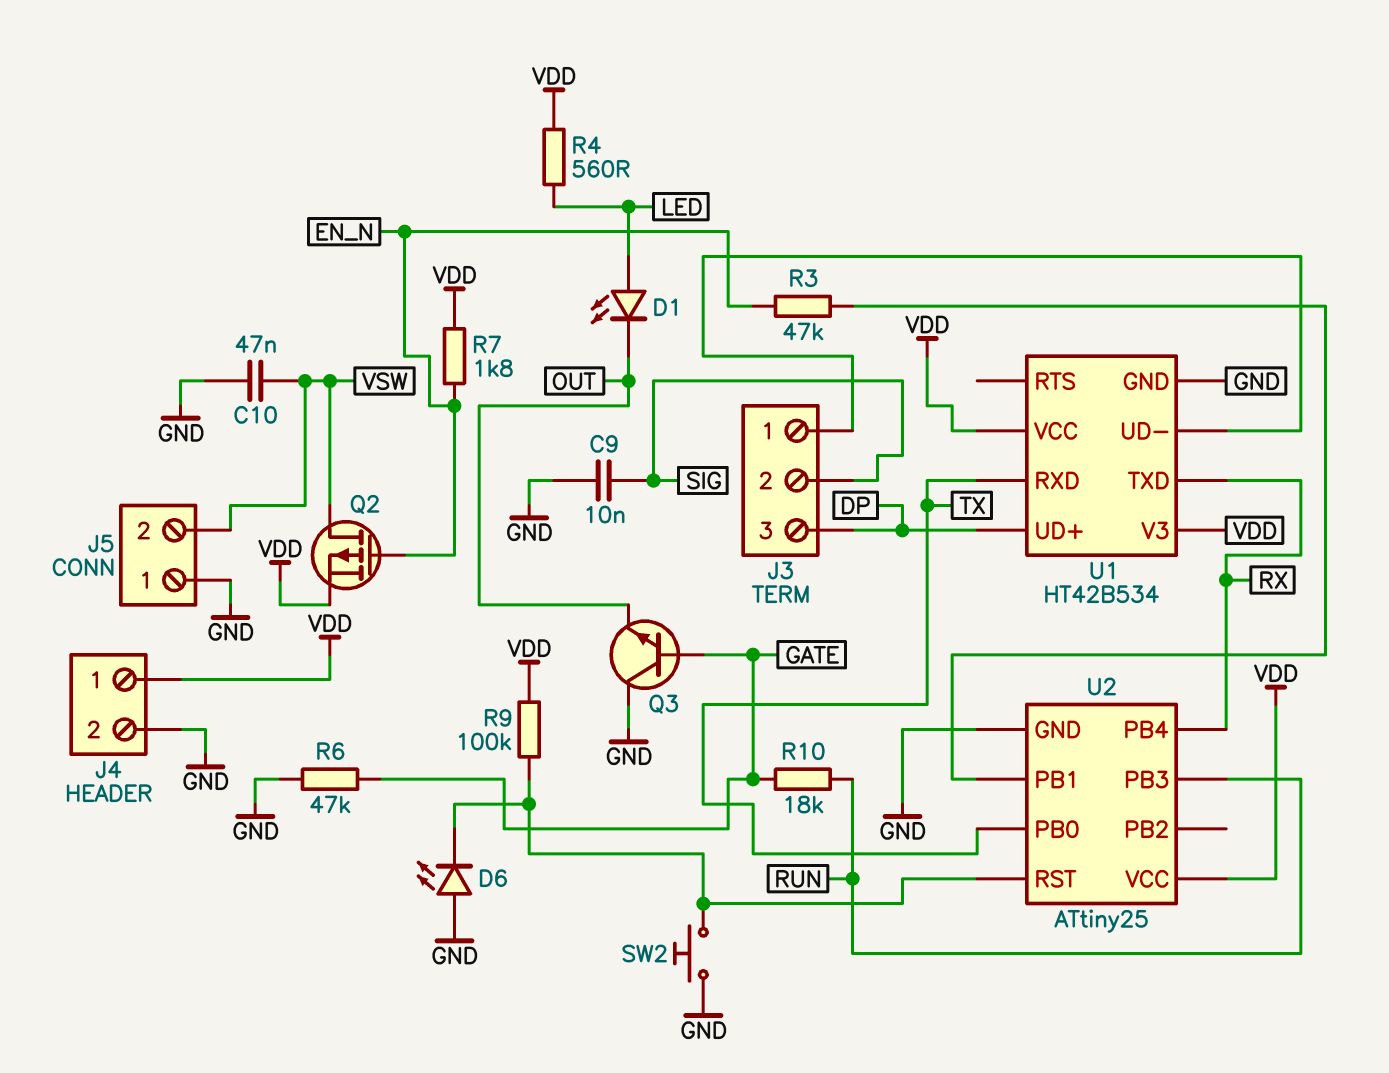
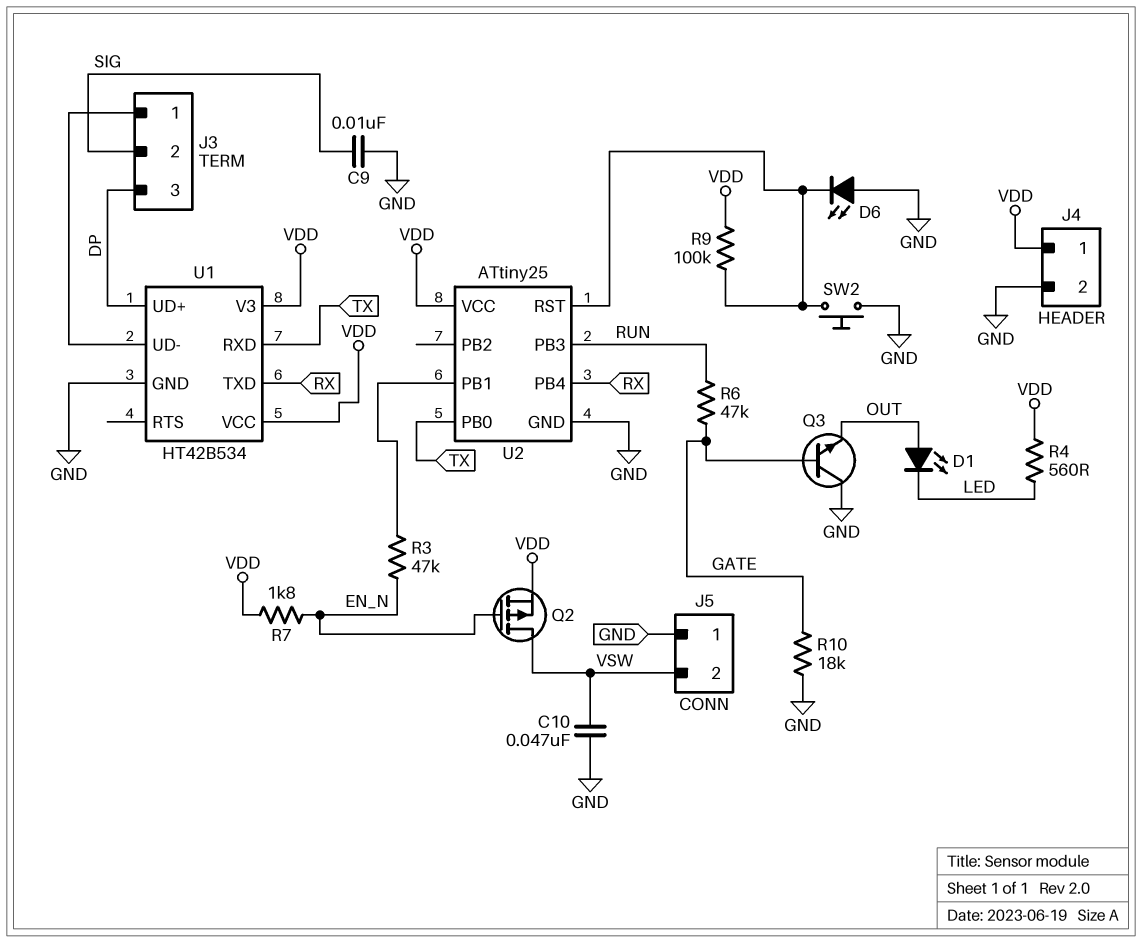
D1: LED (A LED, K OUT) -> LED (A OUT, K LED)
R6: 47k (GATE, GND) -> 47k (GATE, RUN)
R10: 18k (GATE, RUN) -> 18k (GATE, GND)

